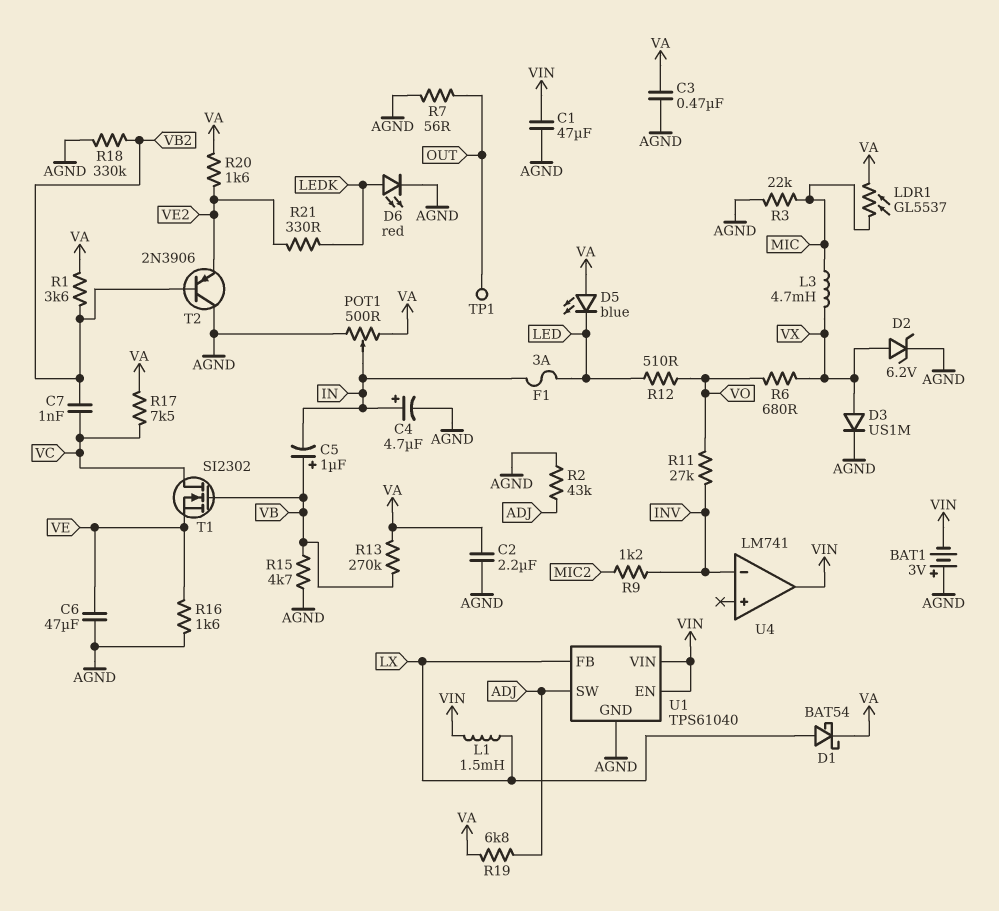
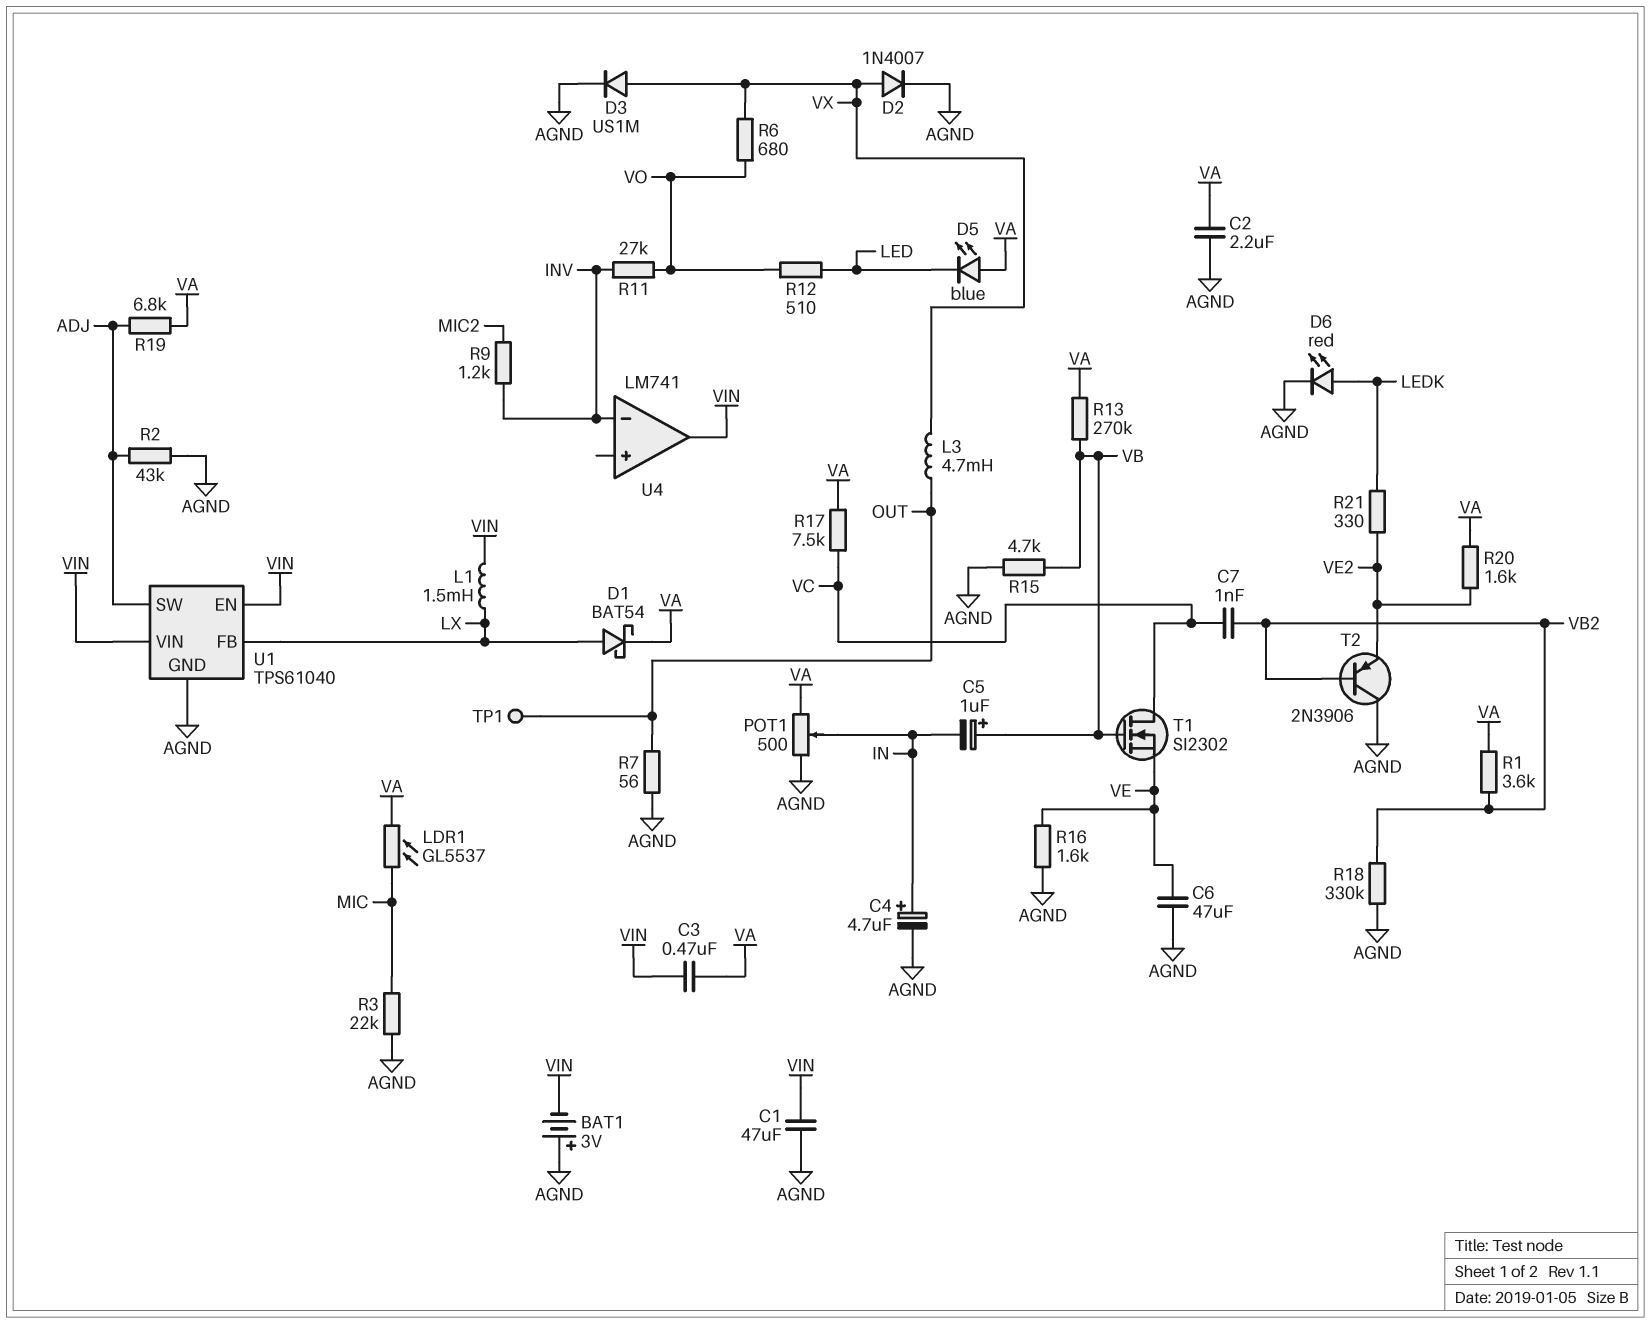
C3: 470nF (AGND, VA) -> 470nF (VA, VIN)
D2: zener 6.2V (A VX, K AGND) -> diode 1N4007 (A VX, K AGND)
F1: 3A (IN, LED) -> none
L3: 4.7mH (MIC, VX) -> 4.7mH (OUT, VX)

